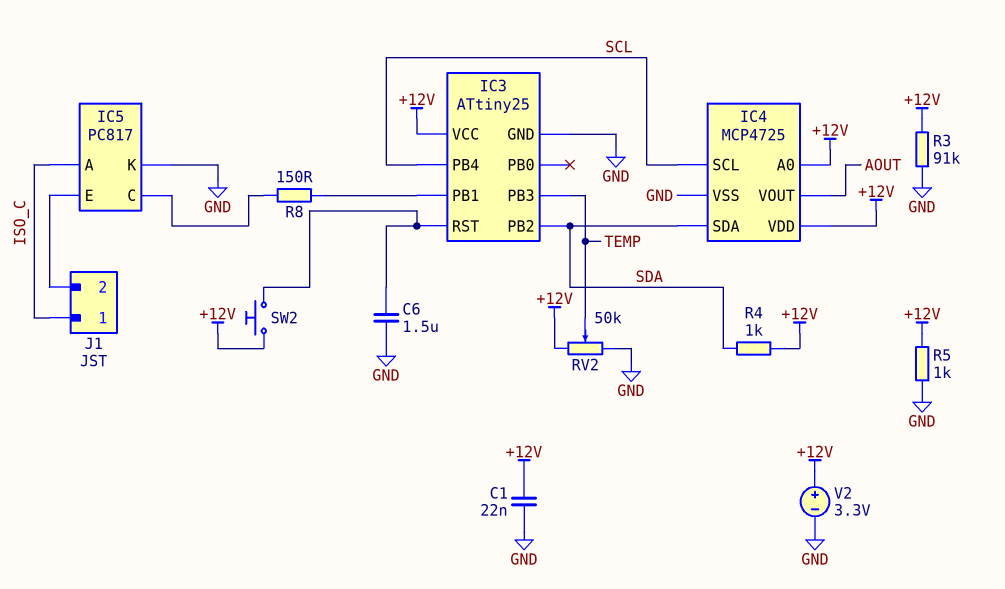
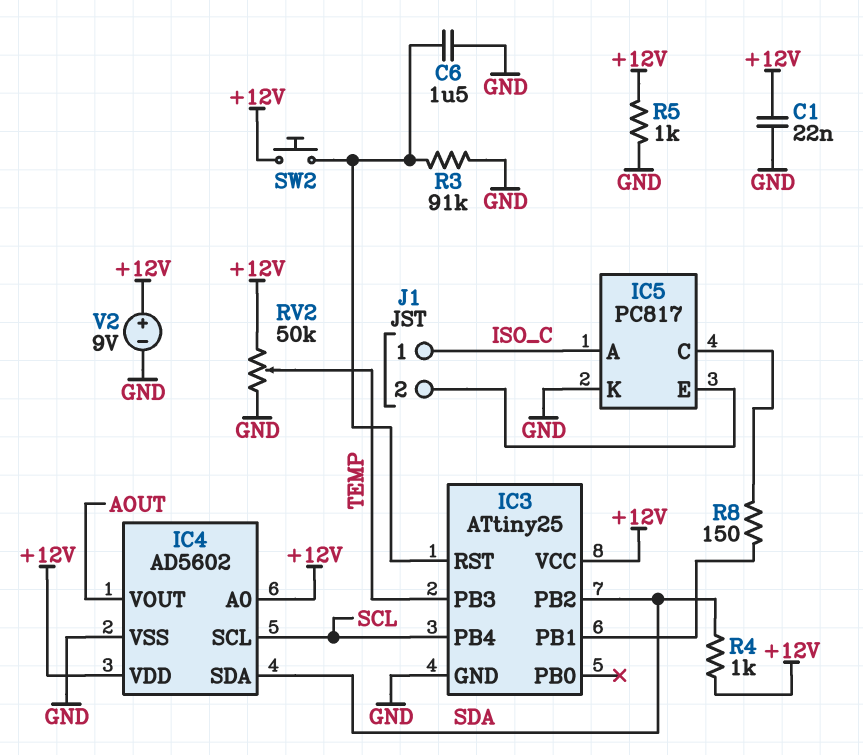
IC4: MCP4725 -> AD5602
R3: 91k (+12V, GND) -> 91k (GND, IC3/RST)
V2: 3.3V (plus +12V, minus GND) -> 9V (plus +12V, minus GND)

